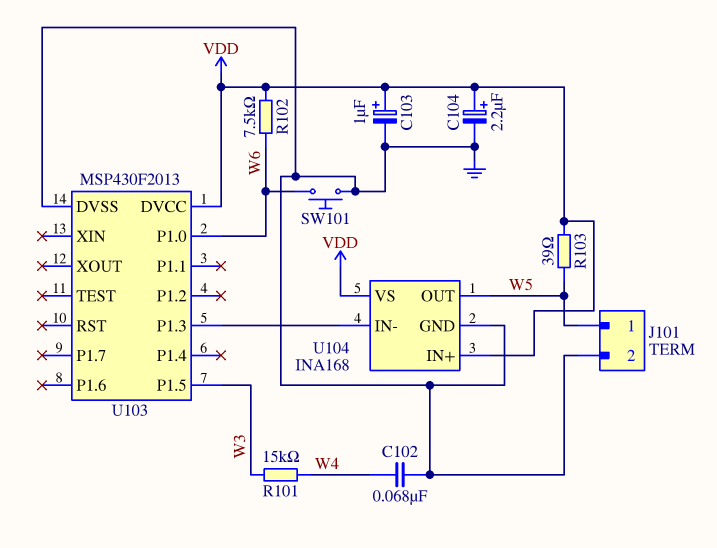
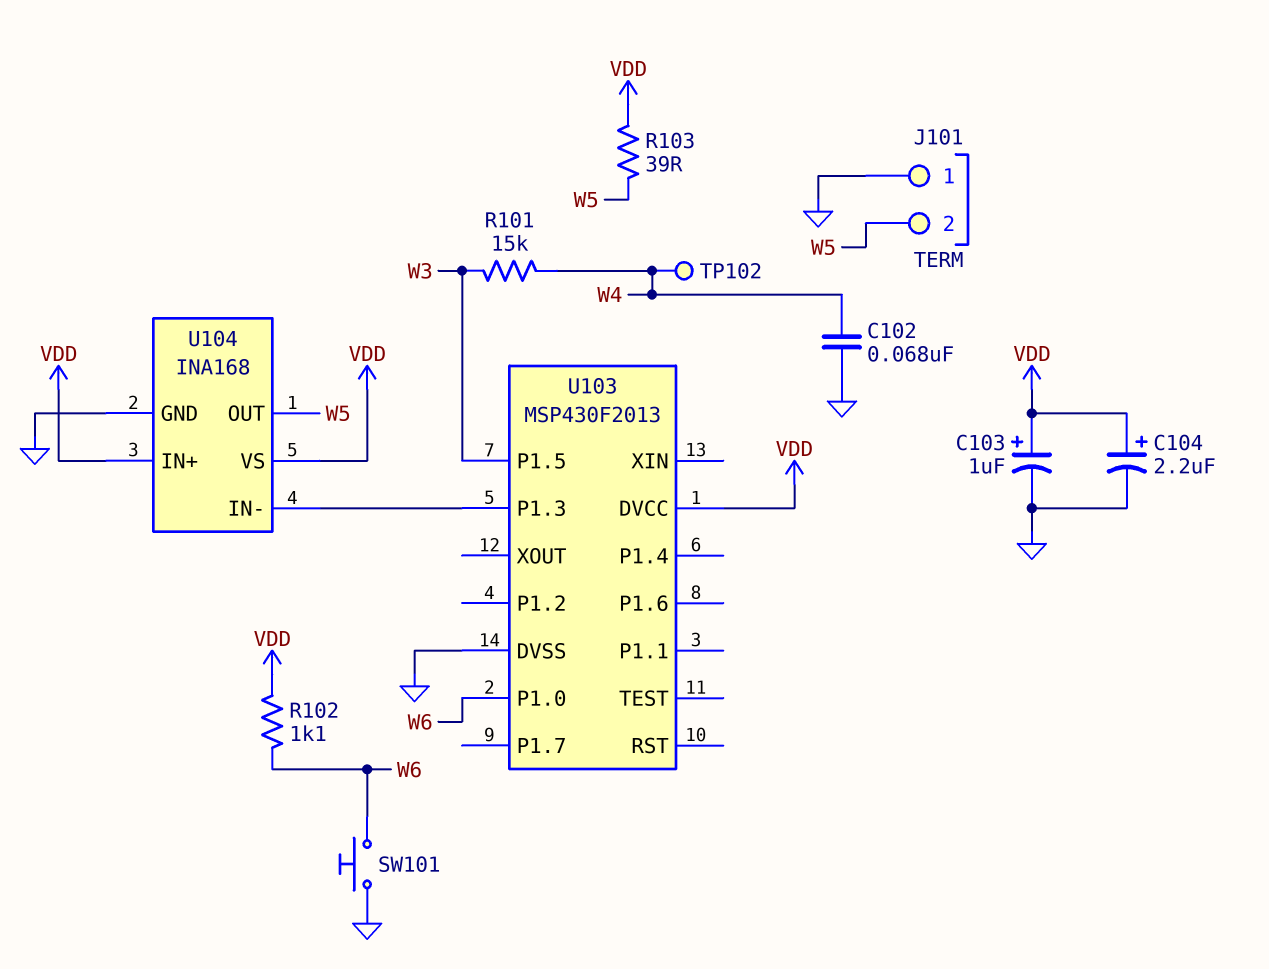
J101 pin 1: W5 -> GND
J101 pin 2: GND -> W5
R102: 7.5k (VDD, W6) -> 1.1k (VDD, W6)
TP102: none -> test point (W4)

